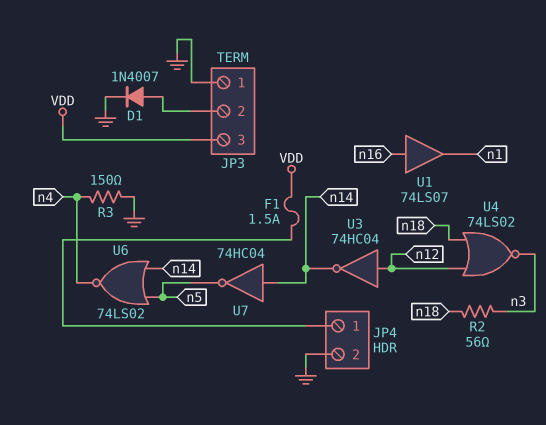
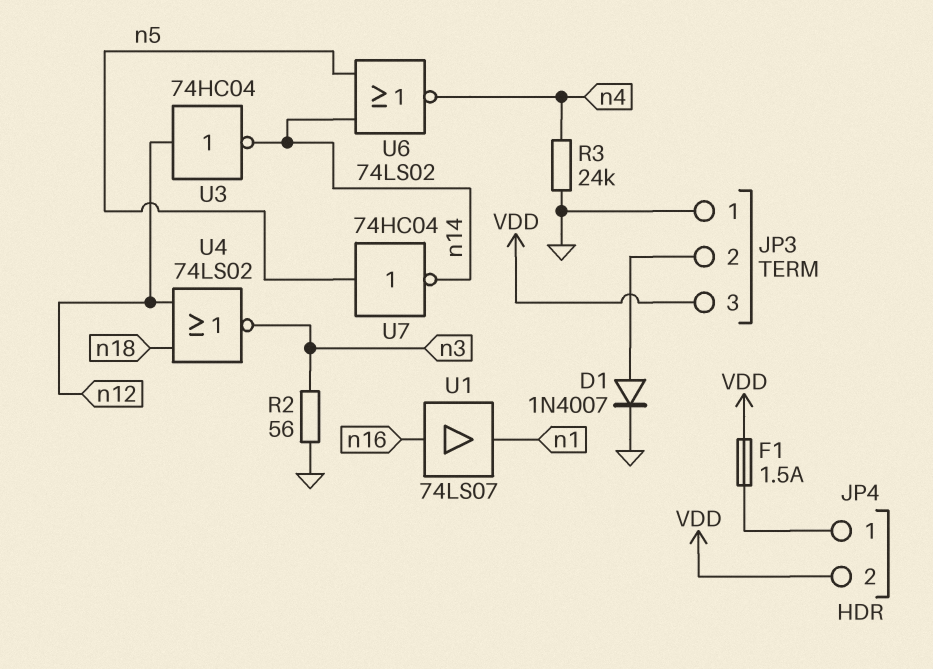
JP4 pin 2: GND -> VDD
R2: 56 (n3, n18) -> 56 (GND, n3)
R3: 150 (GND, n4) -> 24k (GND, n4)
U7: NOT 74HC04 (in n14, out n5) -> NOT 74HC04 (in n5, out n14)

